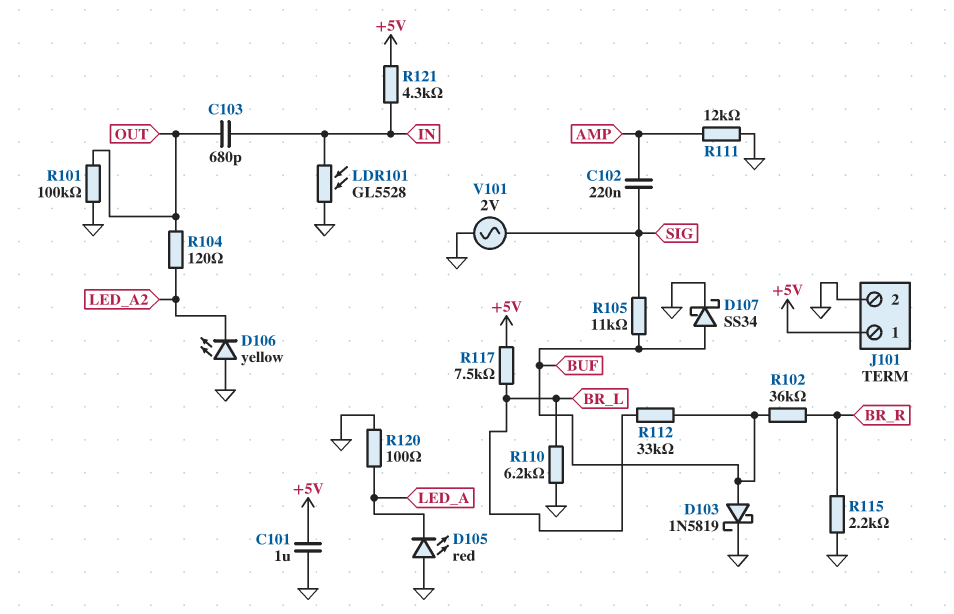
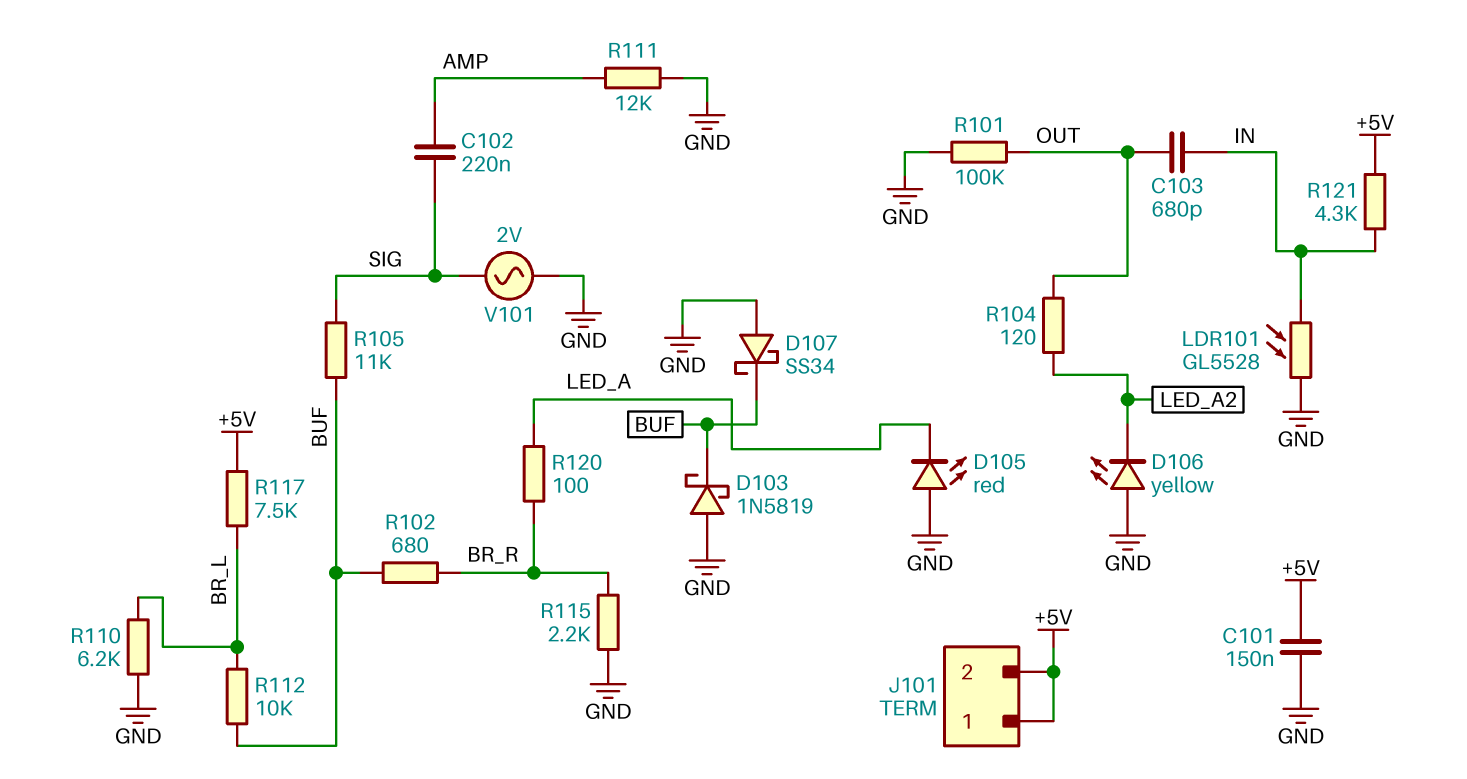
C101: 1uF (+5V, GND) -> 150nF (+5V, GND)
D103: schottky 1N5819 (A BUF, K GND) -> schottky 1N5819 (A GND, K BUF)
D107: schottky SS34 (A BUF, K GND) -> schottky SS34 (A GND, K BUF)
J101 pin 2: GND -> +5V
R102: 36k (BR_R, BUF) -> 680 (BR_R, BUF)
R112: 33k (BR_L, BUF) -> 10k (BR_L, BUF)
R120: 100 (GND, LED_A) -> 100 (BR_R, LED_A)

